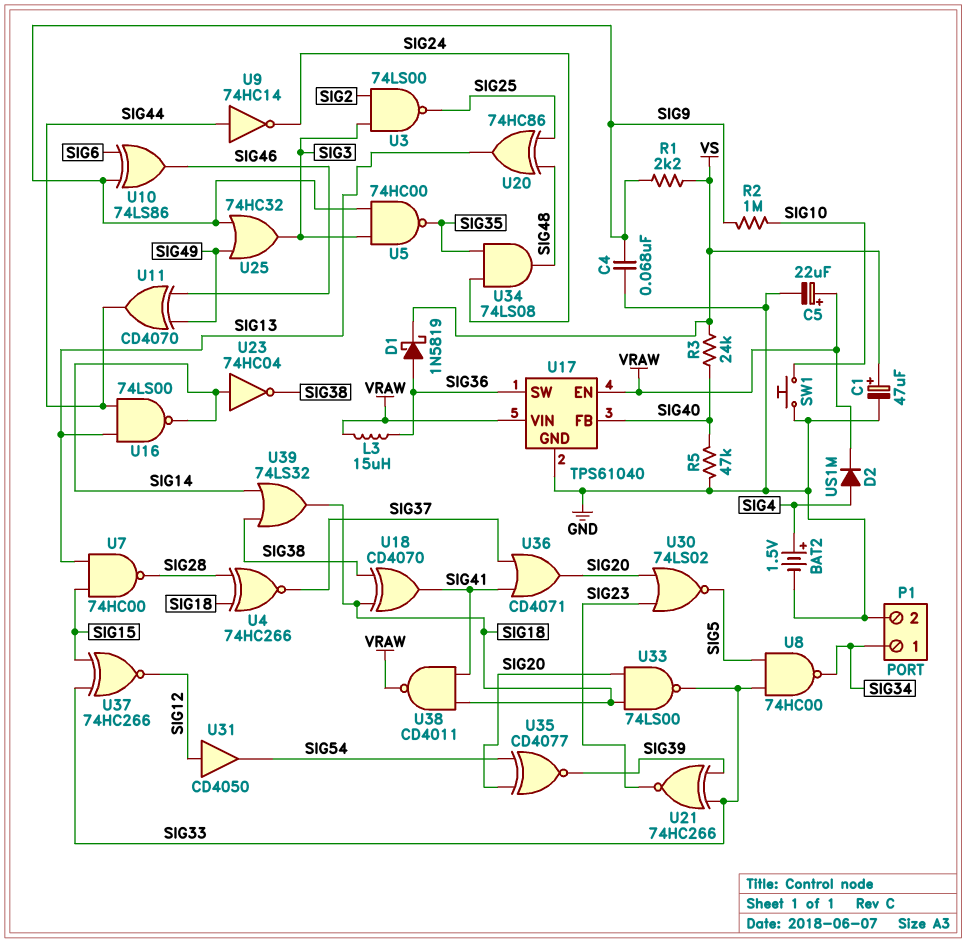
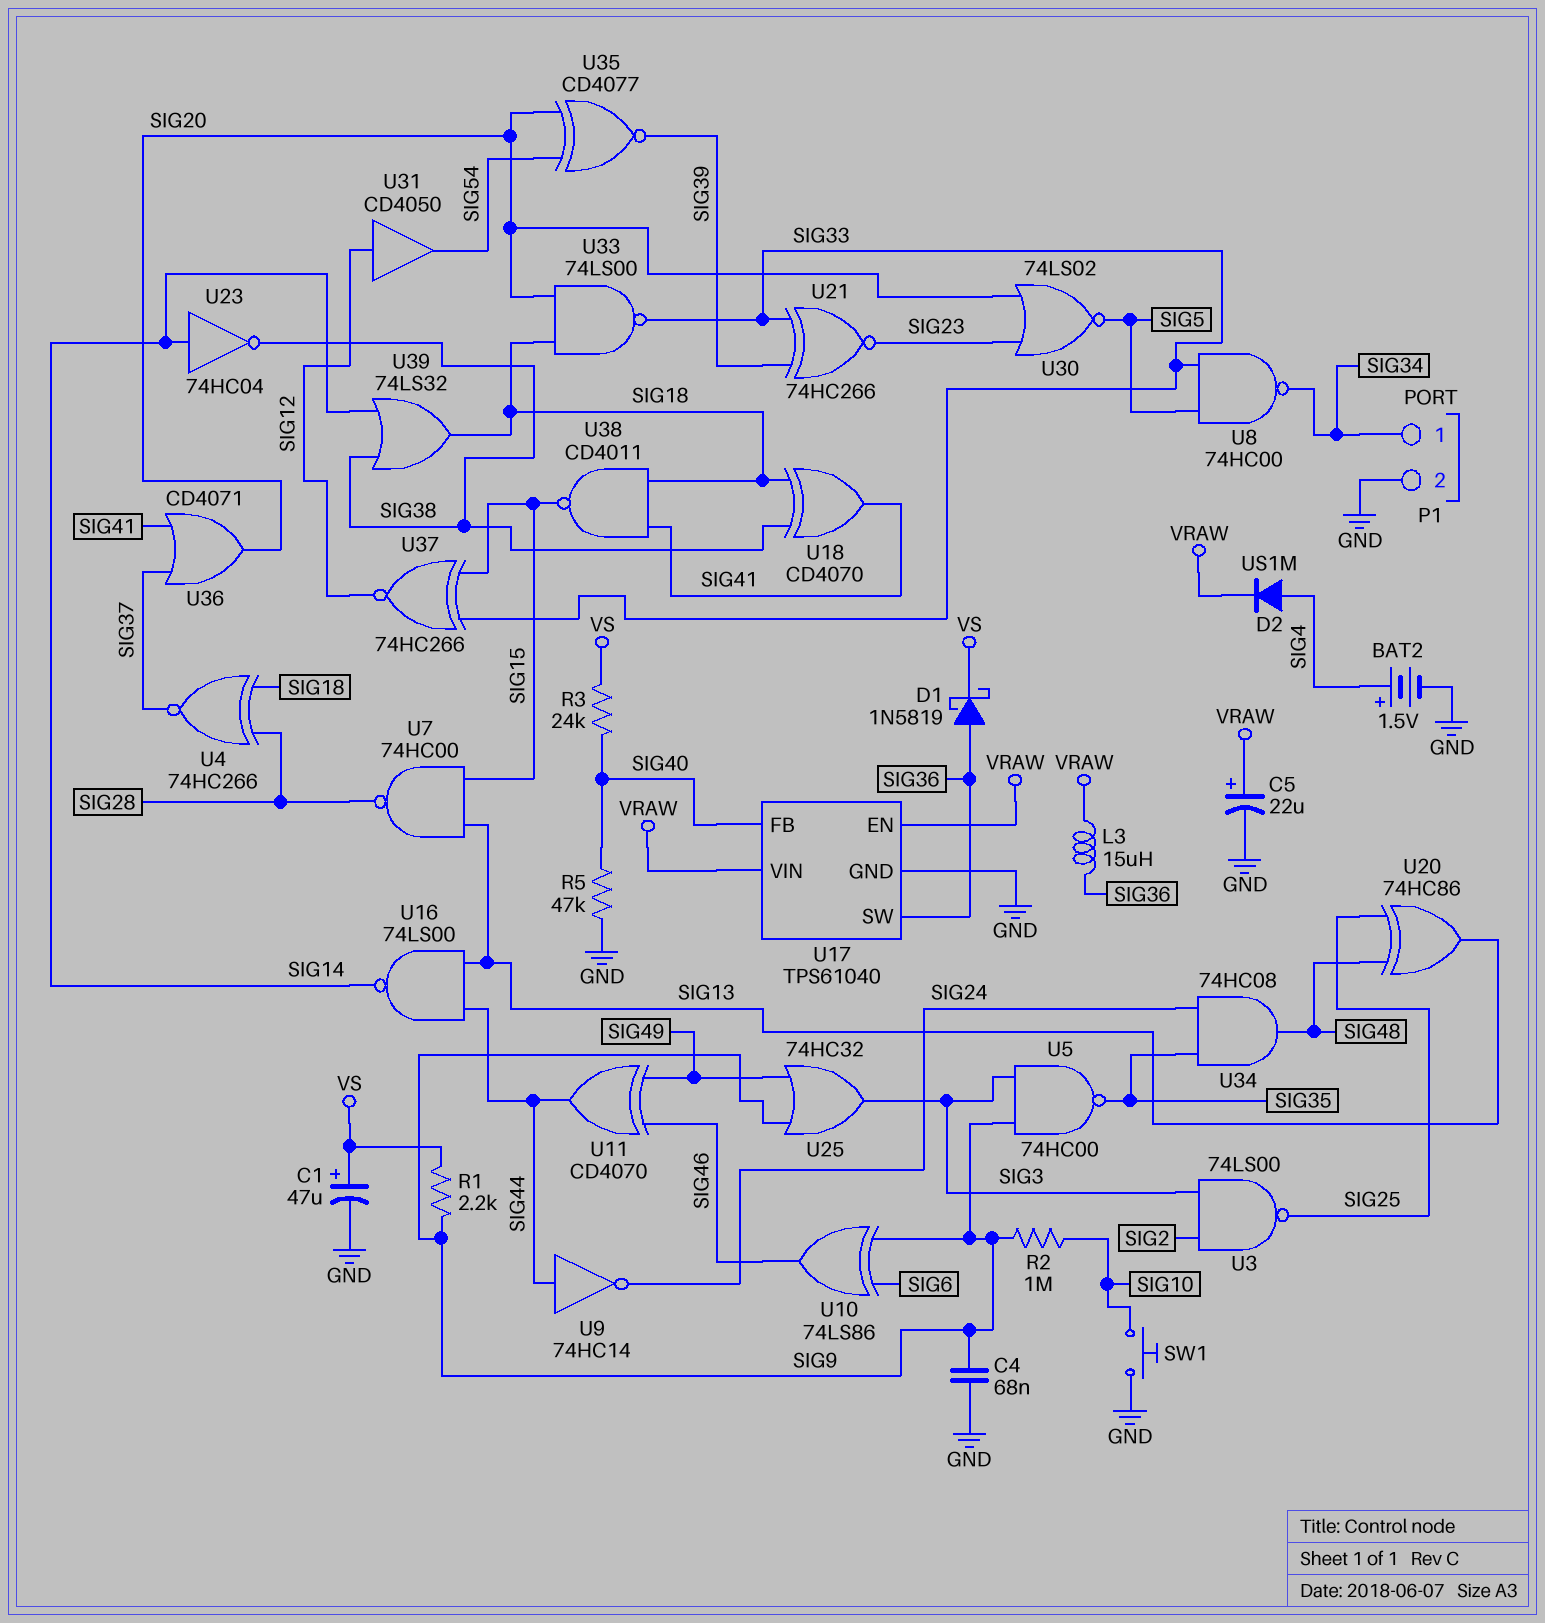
U34: AND 74LS08 (in SIG24, in SIG35, out SIG48) -> AND 74HC08 (in SIG24, in SIG35, out SIG48)
U38: NAND CD4011 (in SIG18, in SIG41, out VRAW) -> NAND CD4011 (in SIG18, in SIG41, out SIG15)

